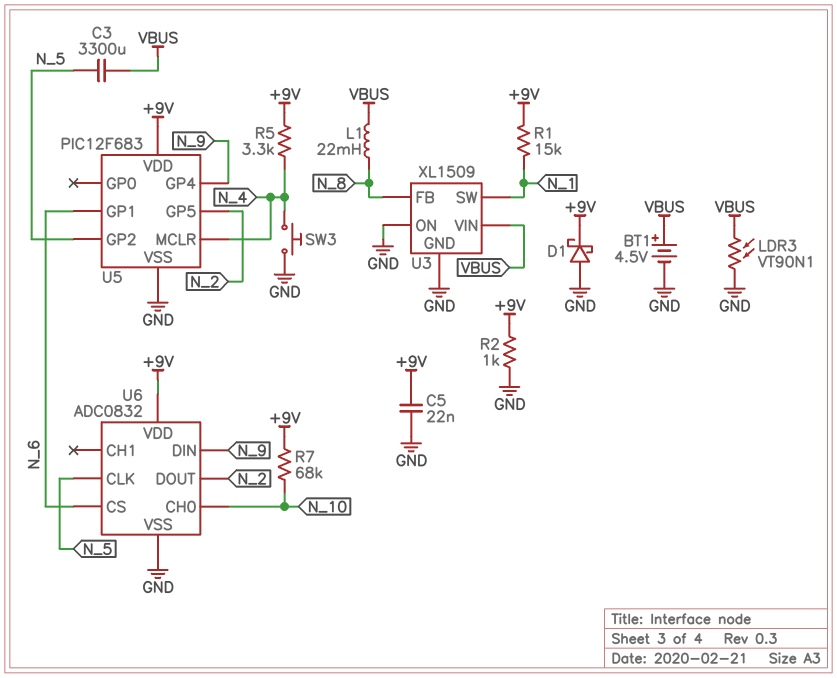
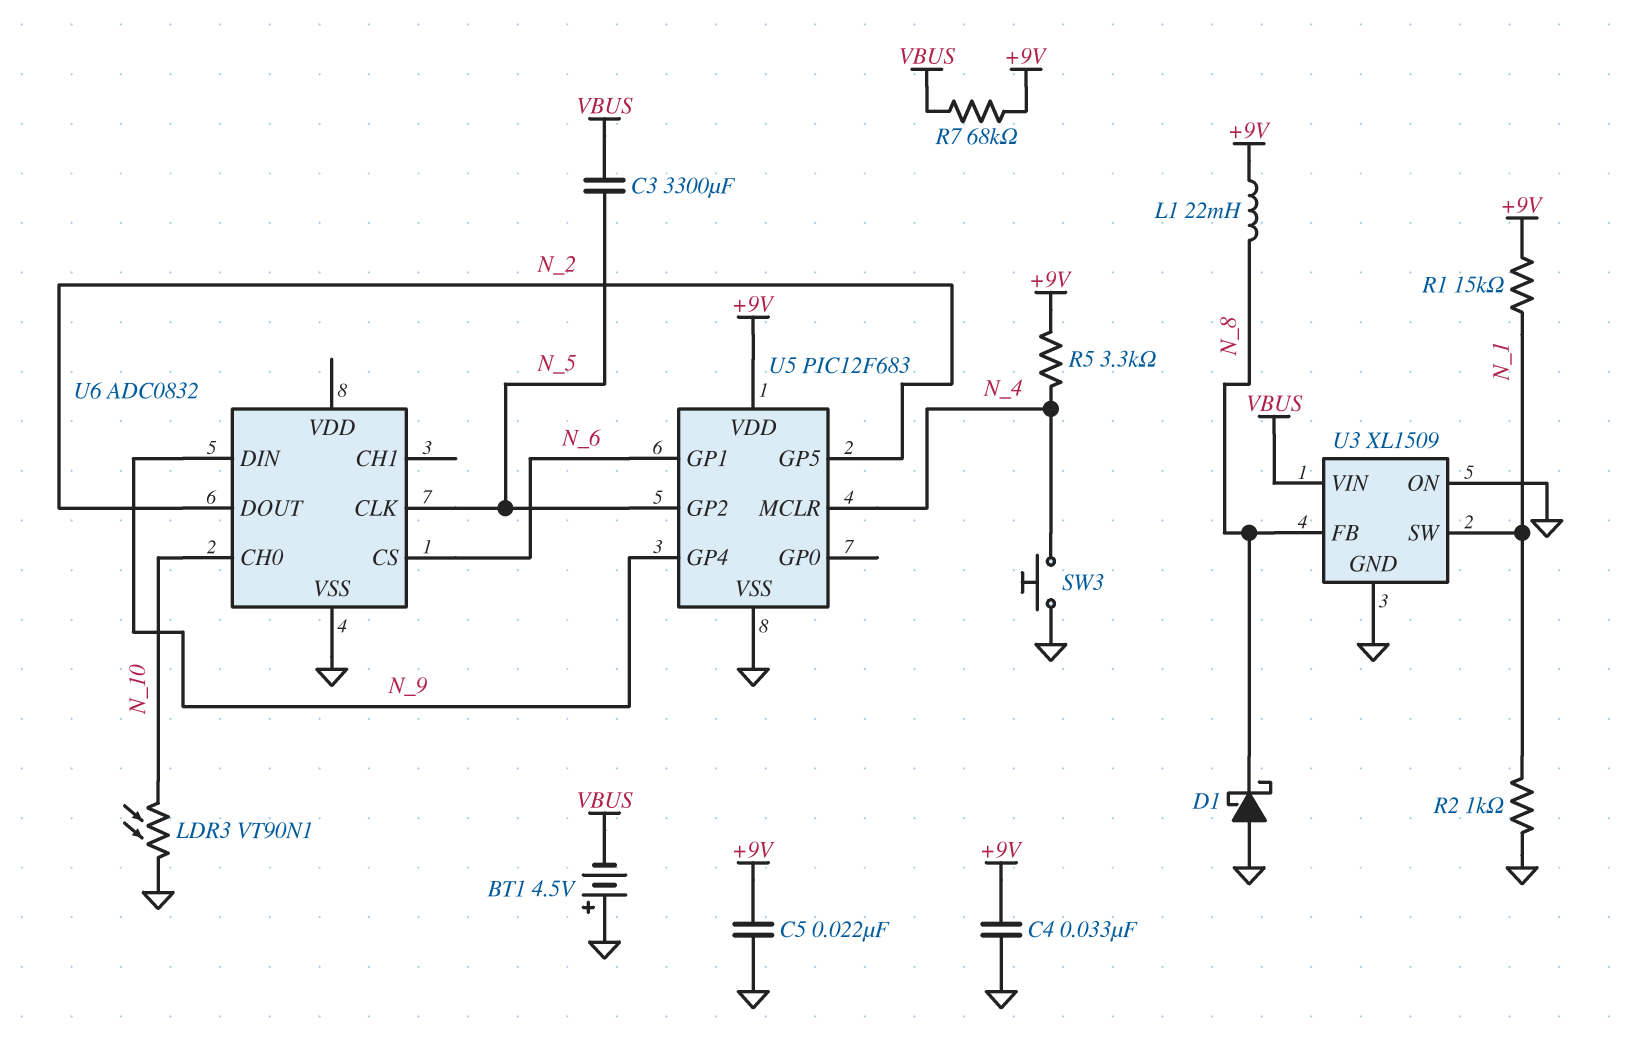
BT1: 4.5V (plus VBUS, minus GND) -> 4.5V (plus GND, minus VBUS)
C4: none -> 33nF (+9V, GND)
D1: schottky (A GND, K +9V) -> schottky (A GND, K N_8)
L1: 22mH (N_8, VBUS) -> 22mH (+9V, N_8)
LDR3: VT90N1 (GND, VBUS) -> VT90N1 (GND, N_10)
R2: 1k (+9V, GND) -> 1k (GND, N_1)
R7: 68k (+9V, N_10) -> 68k (+9V, VBUS)
U6 pin VDD: +9V -> none

